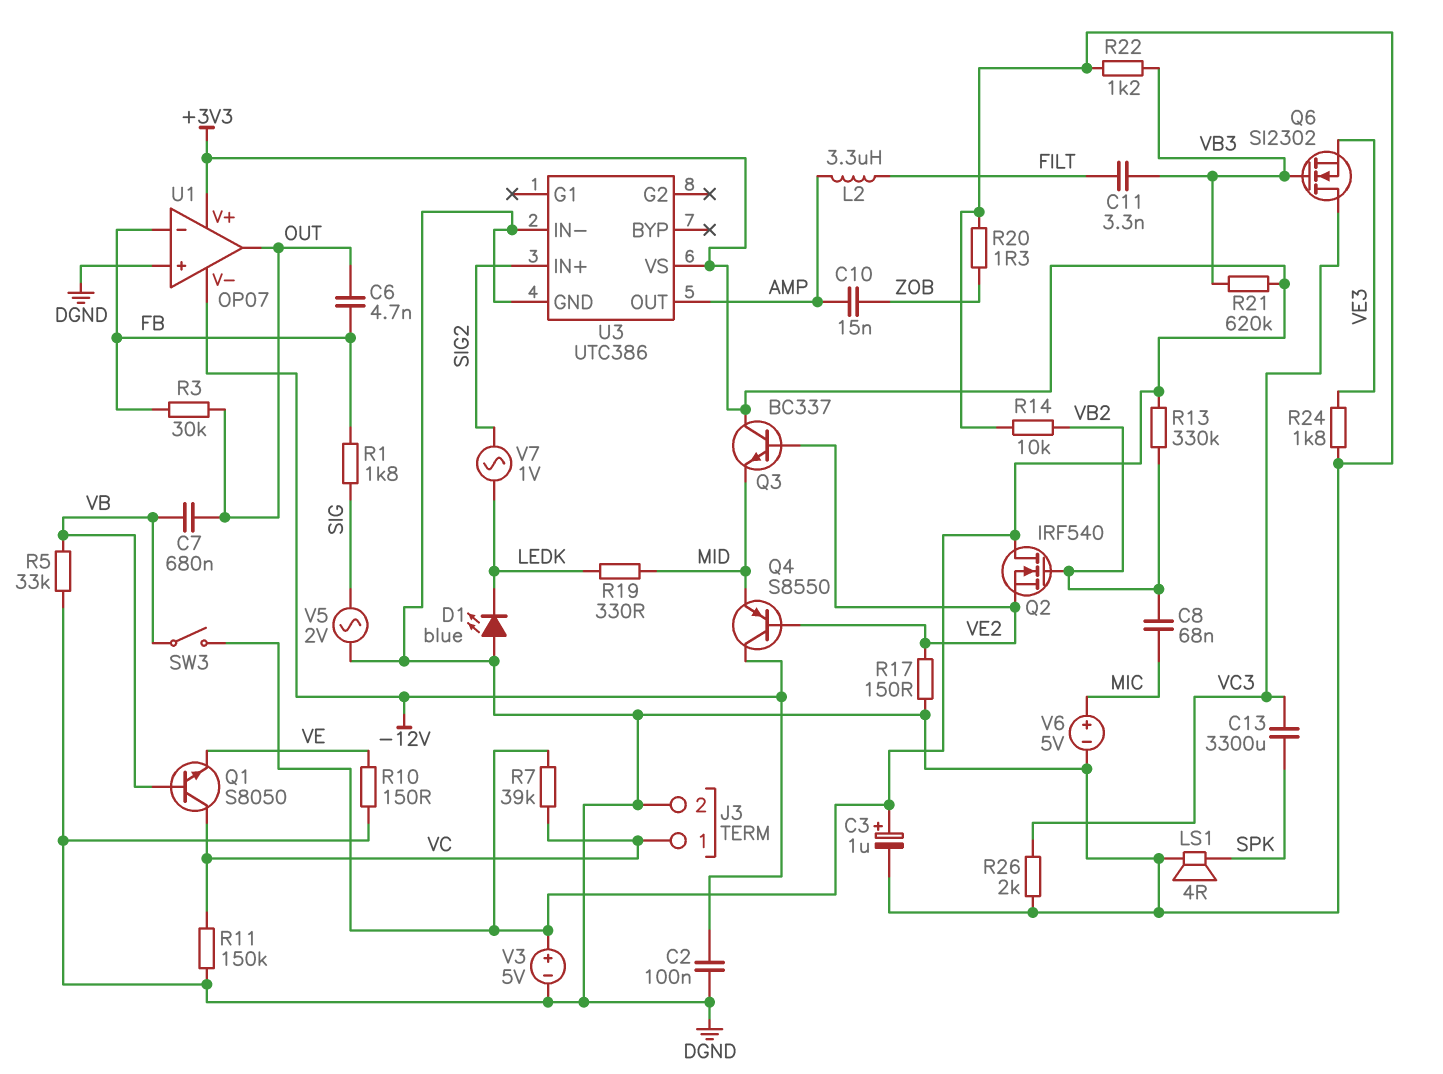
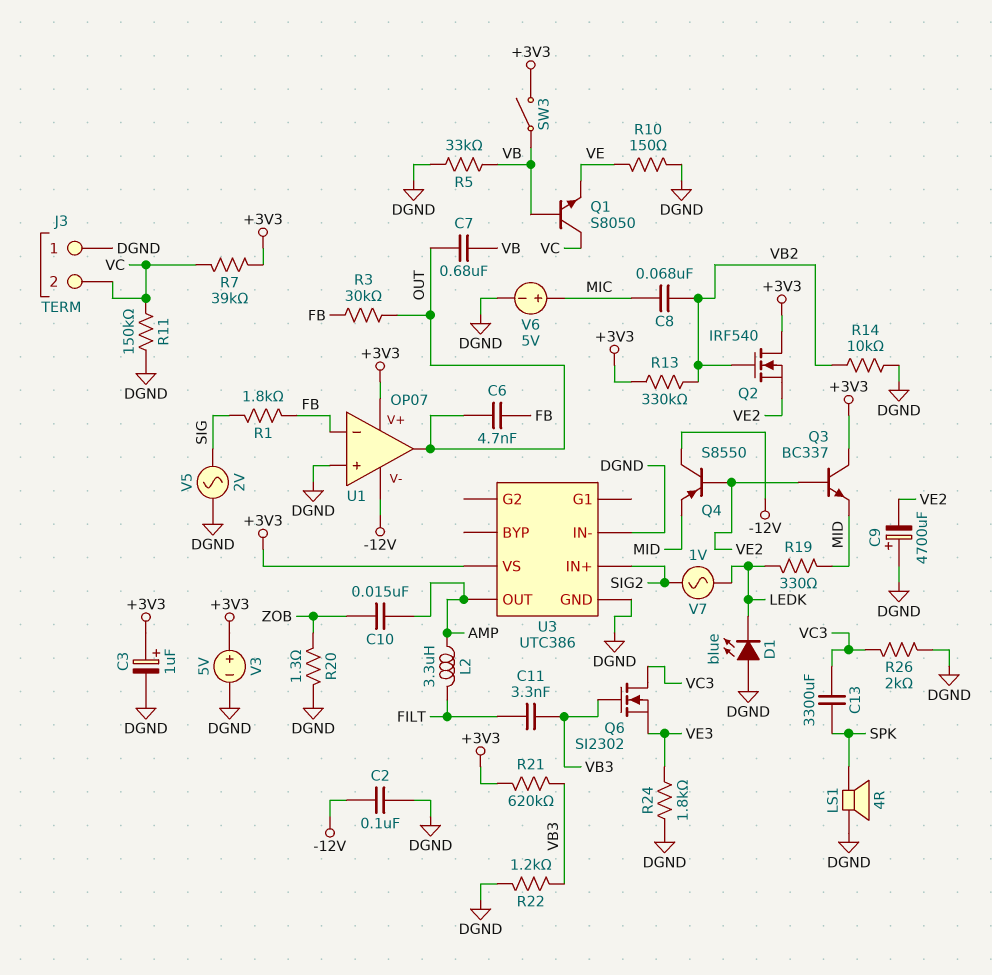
C9: none -> 4700uF (plus DGND, minus VE2)
J3 pin 1: VC -> DGND
J3 pin 2: DGND -> VC
R17: 150 (DGND, VE2) -> none

